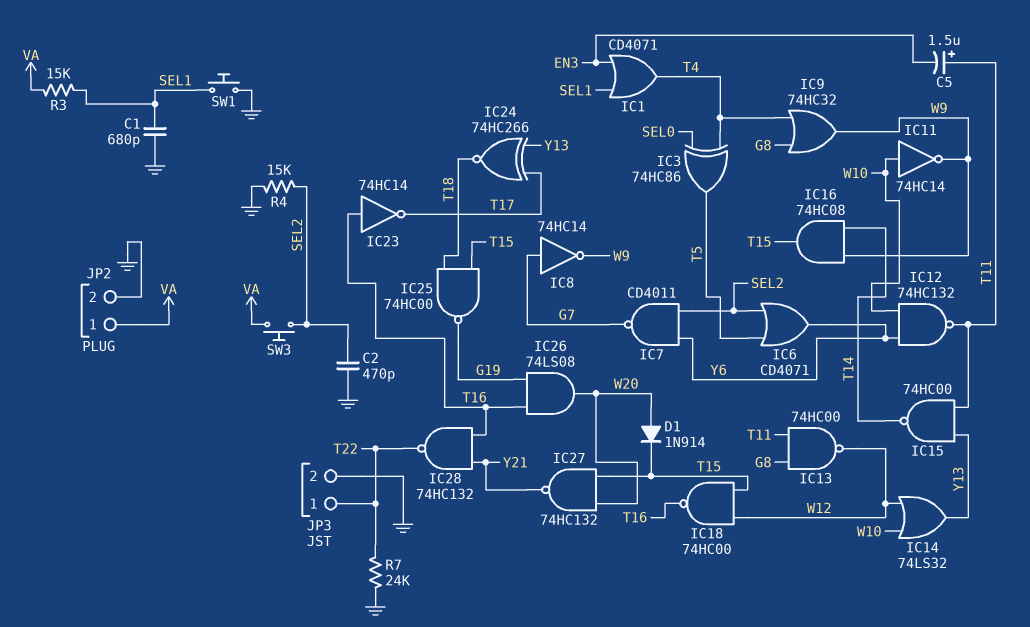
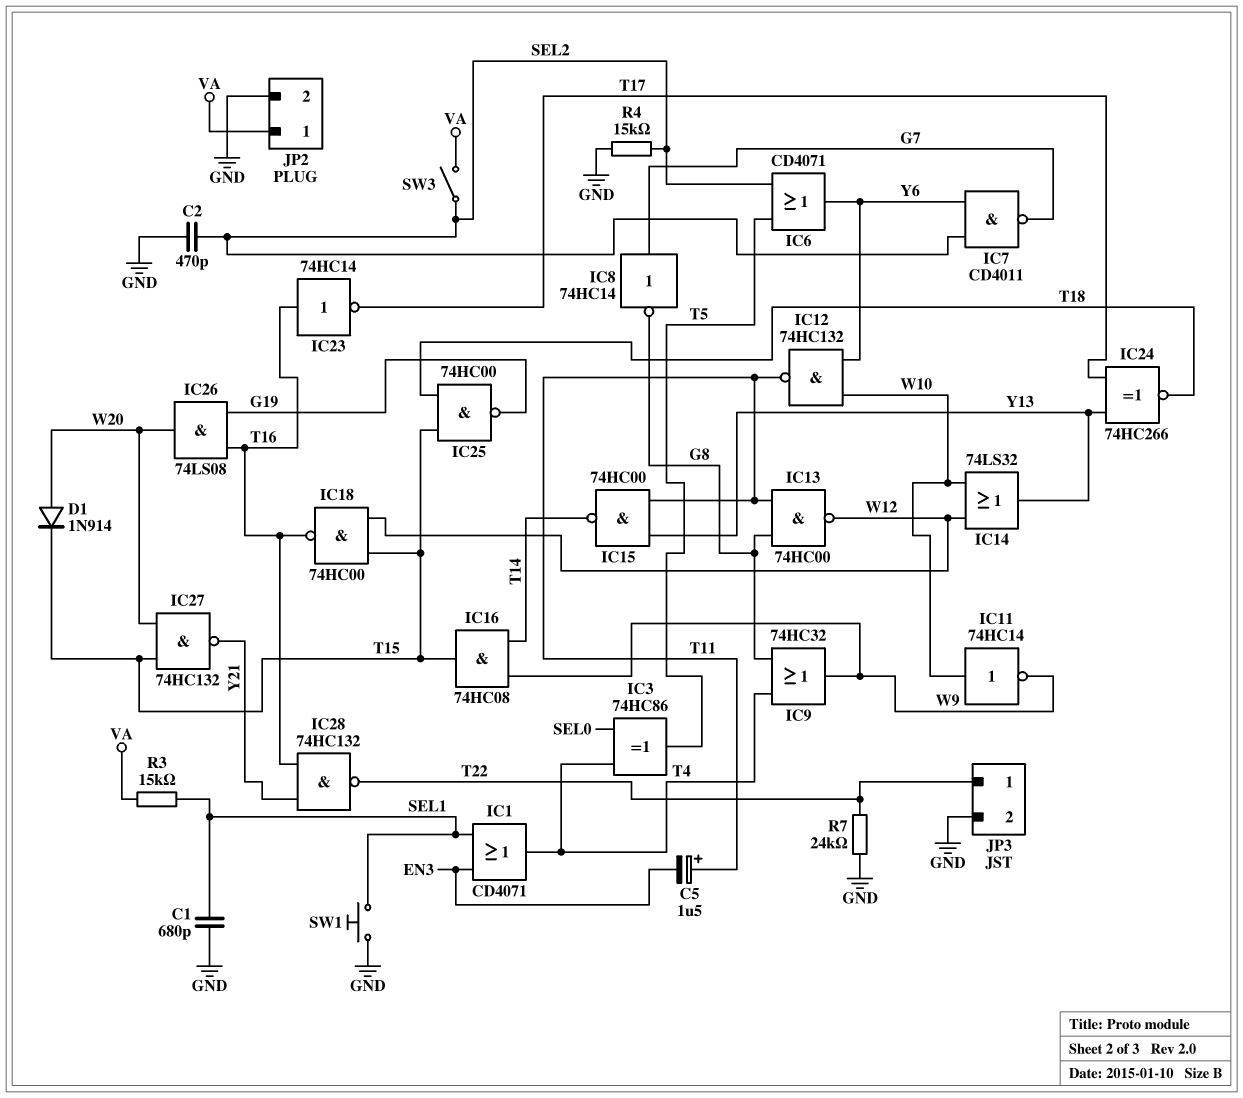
IC8: NOT 74HC14 (in G7, out W9) -> NOT 74HC14 (in G7, out G8)
SW3: button (SEL2, VA) -> switch (SEL2, VA)

